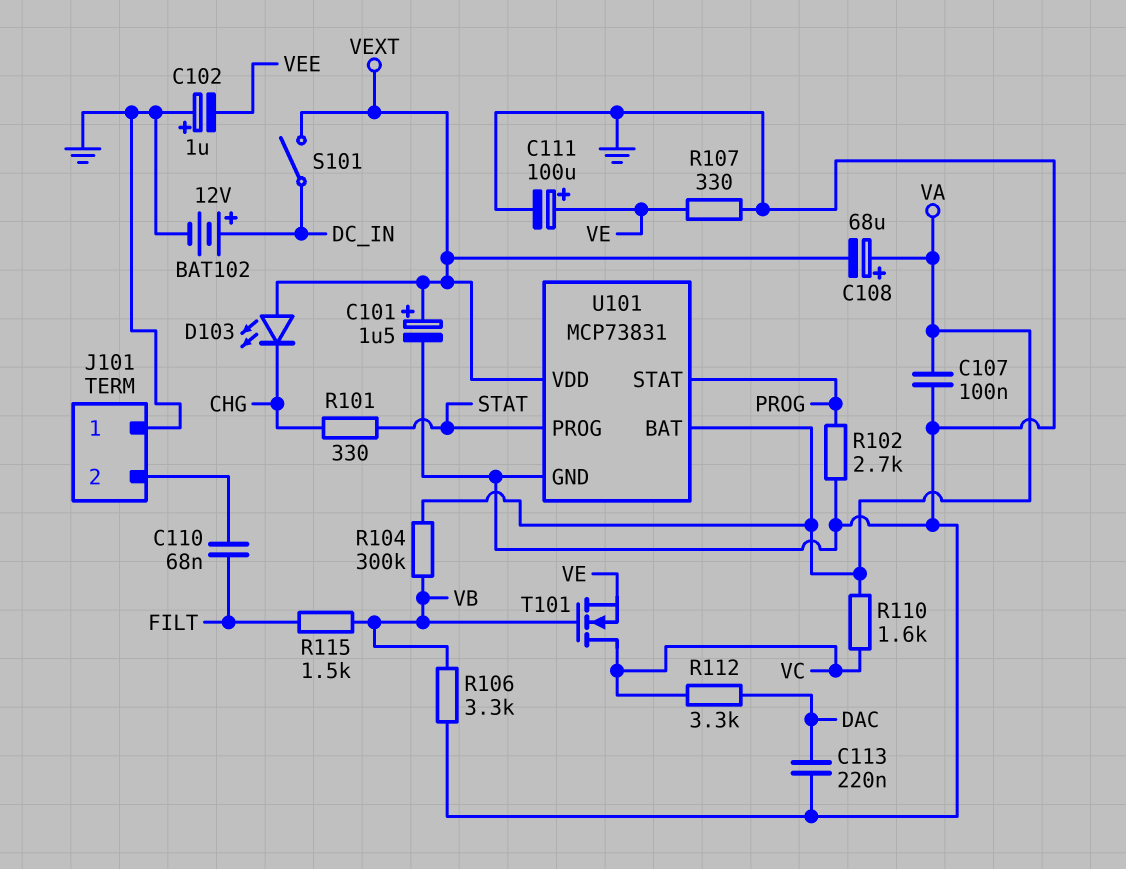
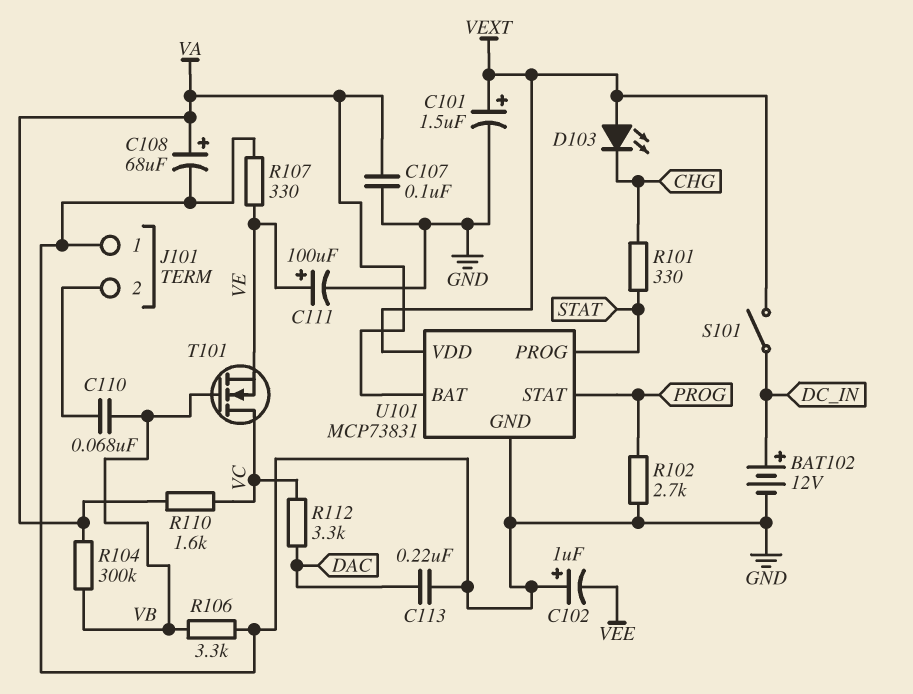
C108: 68uF (plus VA, minus VEXT) -> 68uF (plus VA, minus GND)
C110: 68nF (FILT, J101/2) -> 68nF (J101/2, VB)
R115: 1.5k (FILT, VB) -> none

